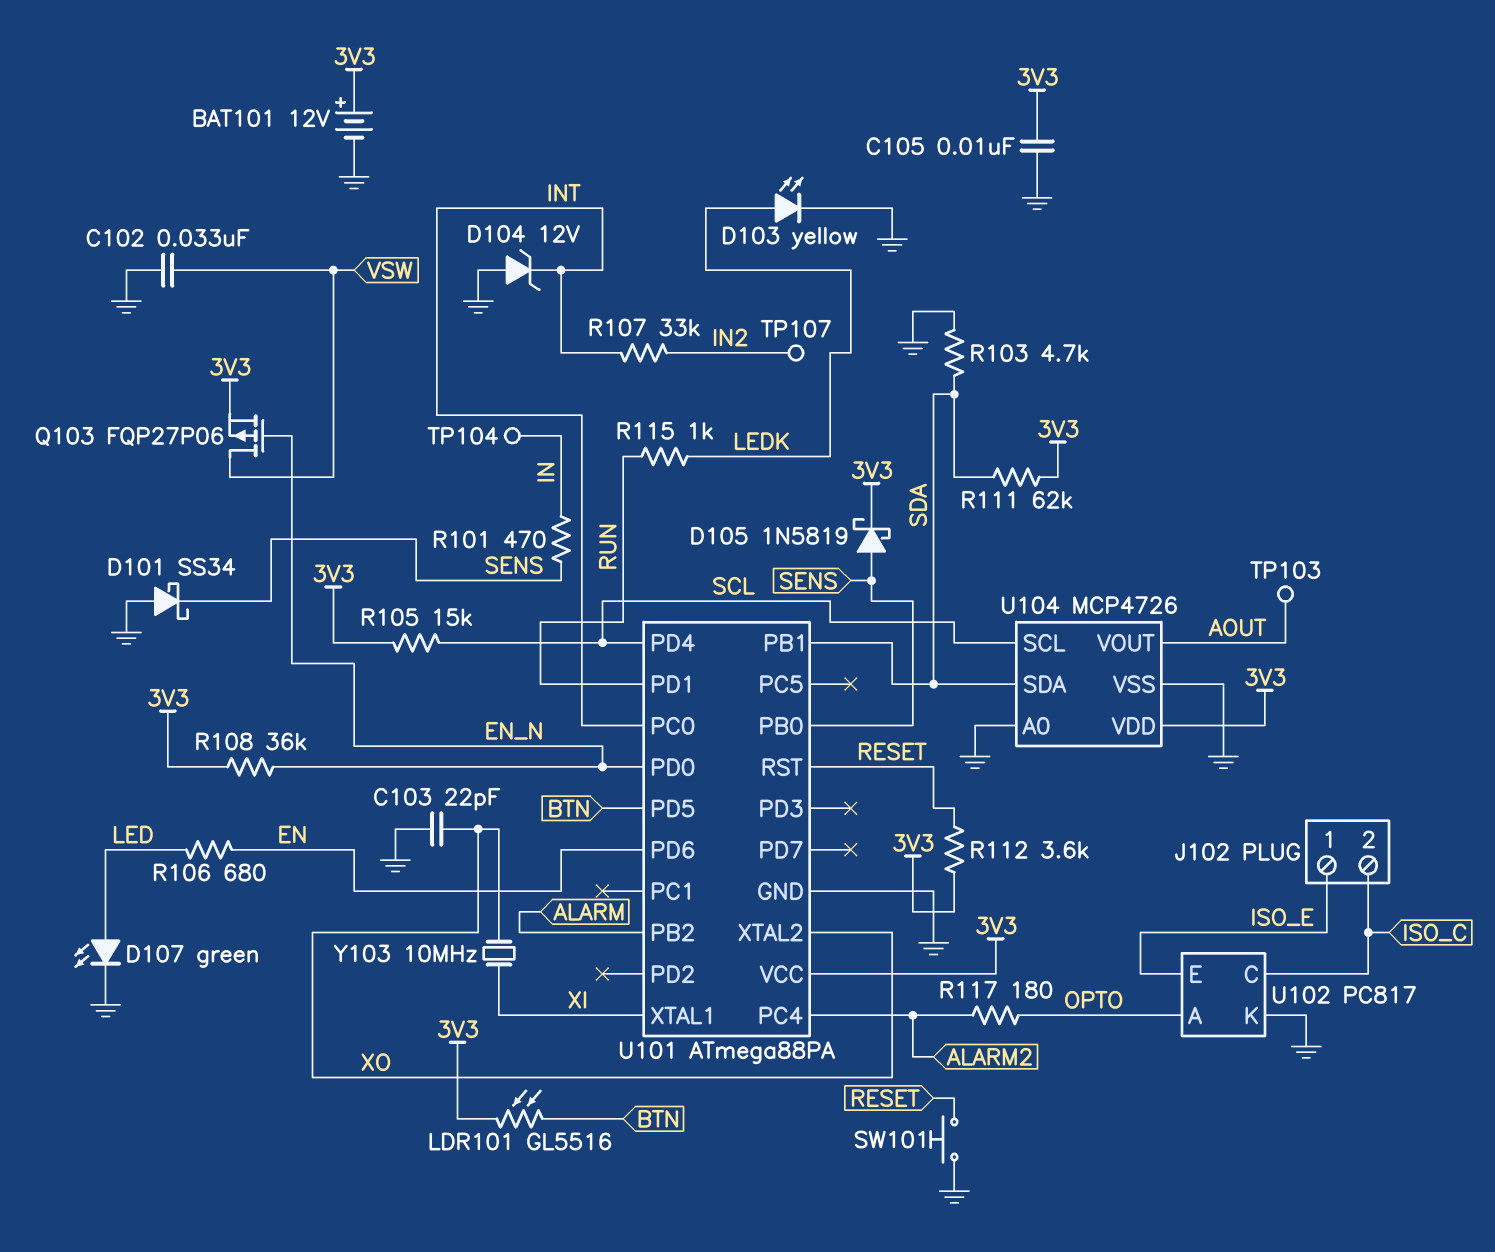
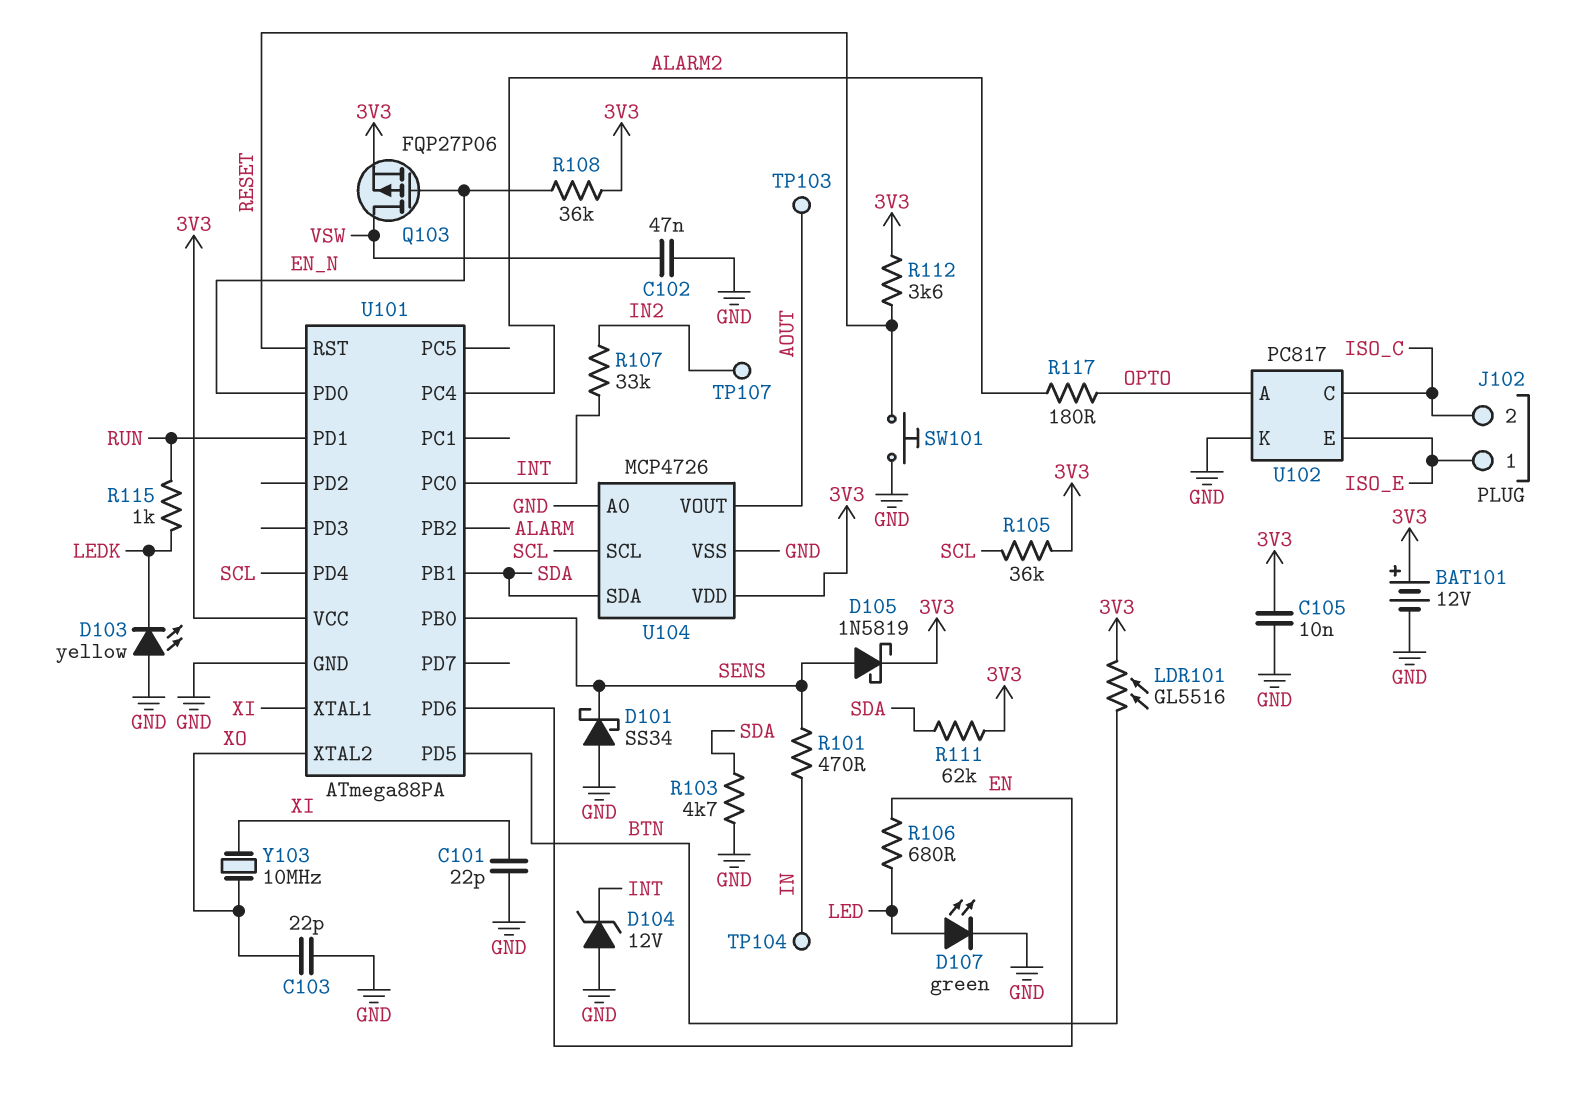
C101: none -> 22pF (GND, XI)
C102: 33nF (GND, VSW) -> 47nF (GND, VSW)
D103: LED yellow (A LEDK, K GND) -> LED yellow (A GND, K LEDK)
R105: 15k (3V3, SCL) -> 36k (3V3, SCL)

